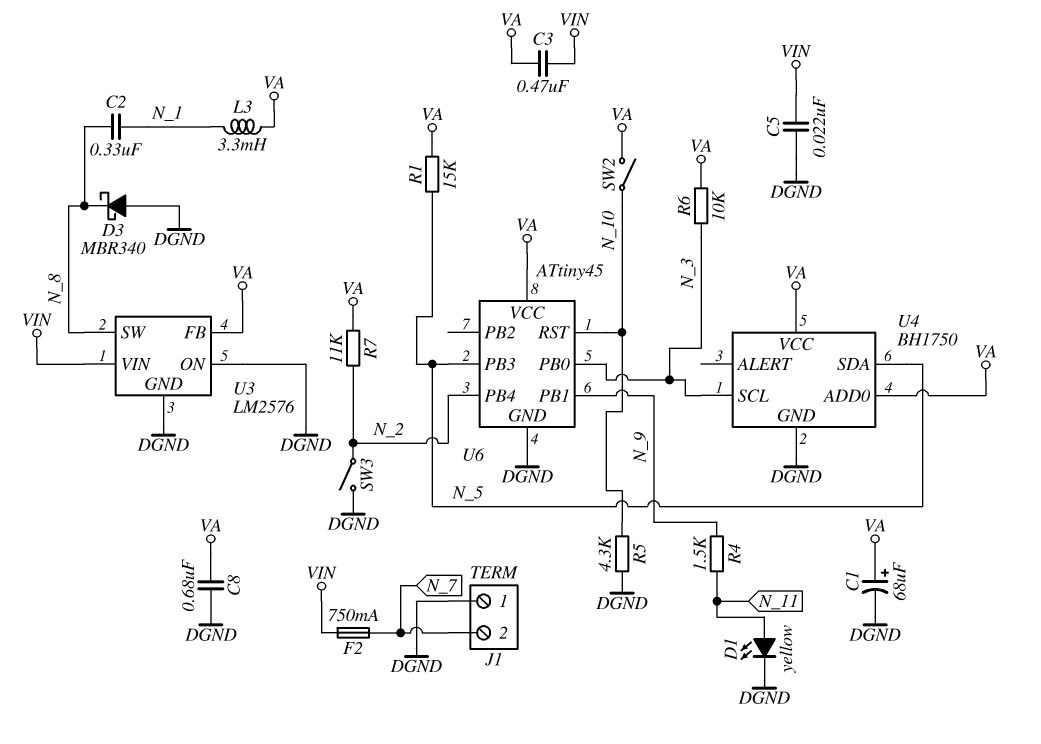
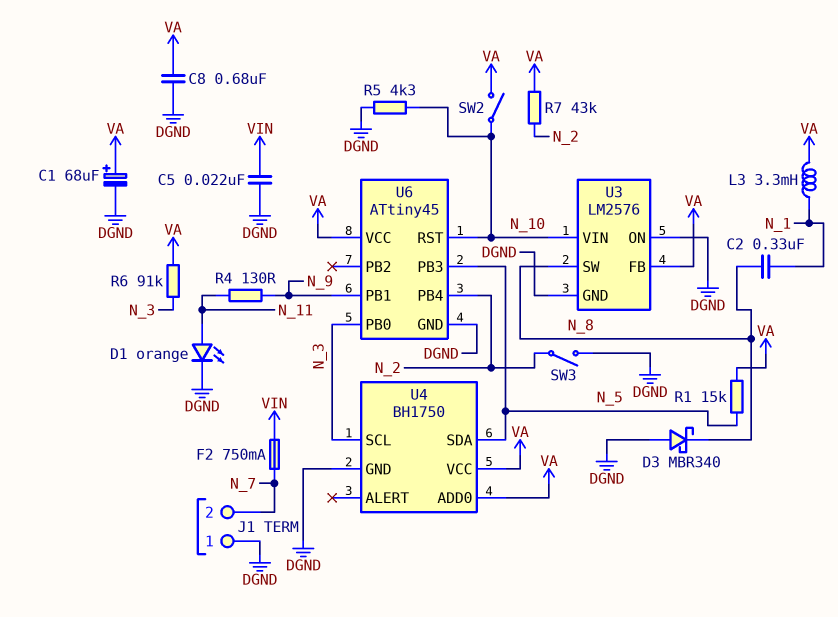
C3: 470nF (VA, VIN) -> none
D1: LED yellow (A N_11, K DGND) -> LED orange (A N_11, K DGND)
R4: 1.5k (N_9, N_11) -> 130 (N_9, N_11)
R6: 10k (N_3, VA) -> 91k (N_3, VA)
R7: 11k (N_2, VA) -> 43k (N_2, VA)
U3 pin VIN: VIN -> N_10

